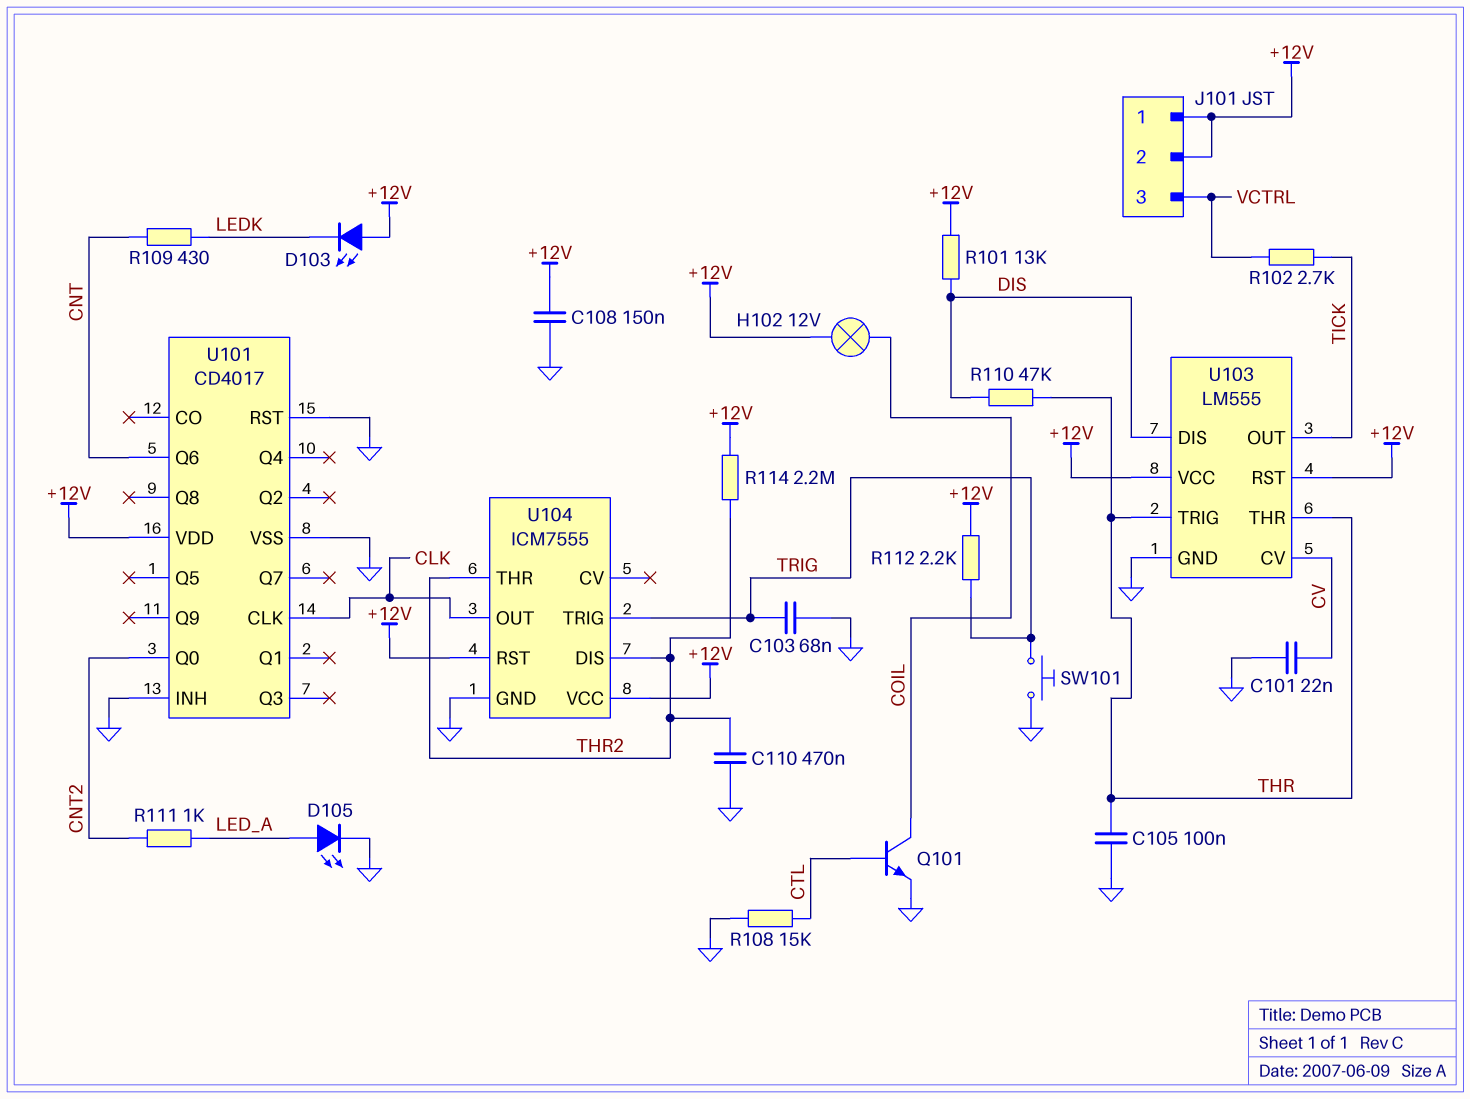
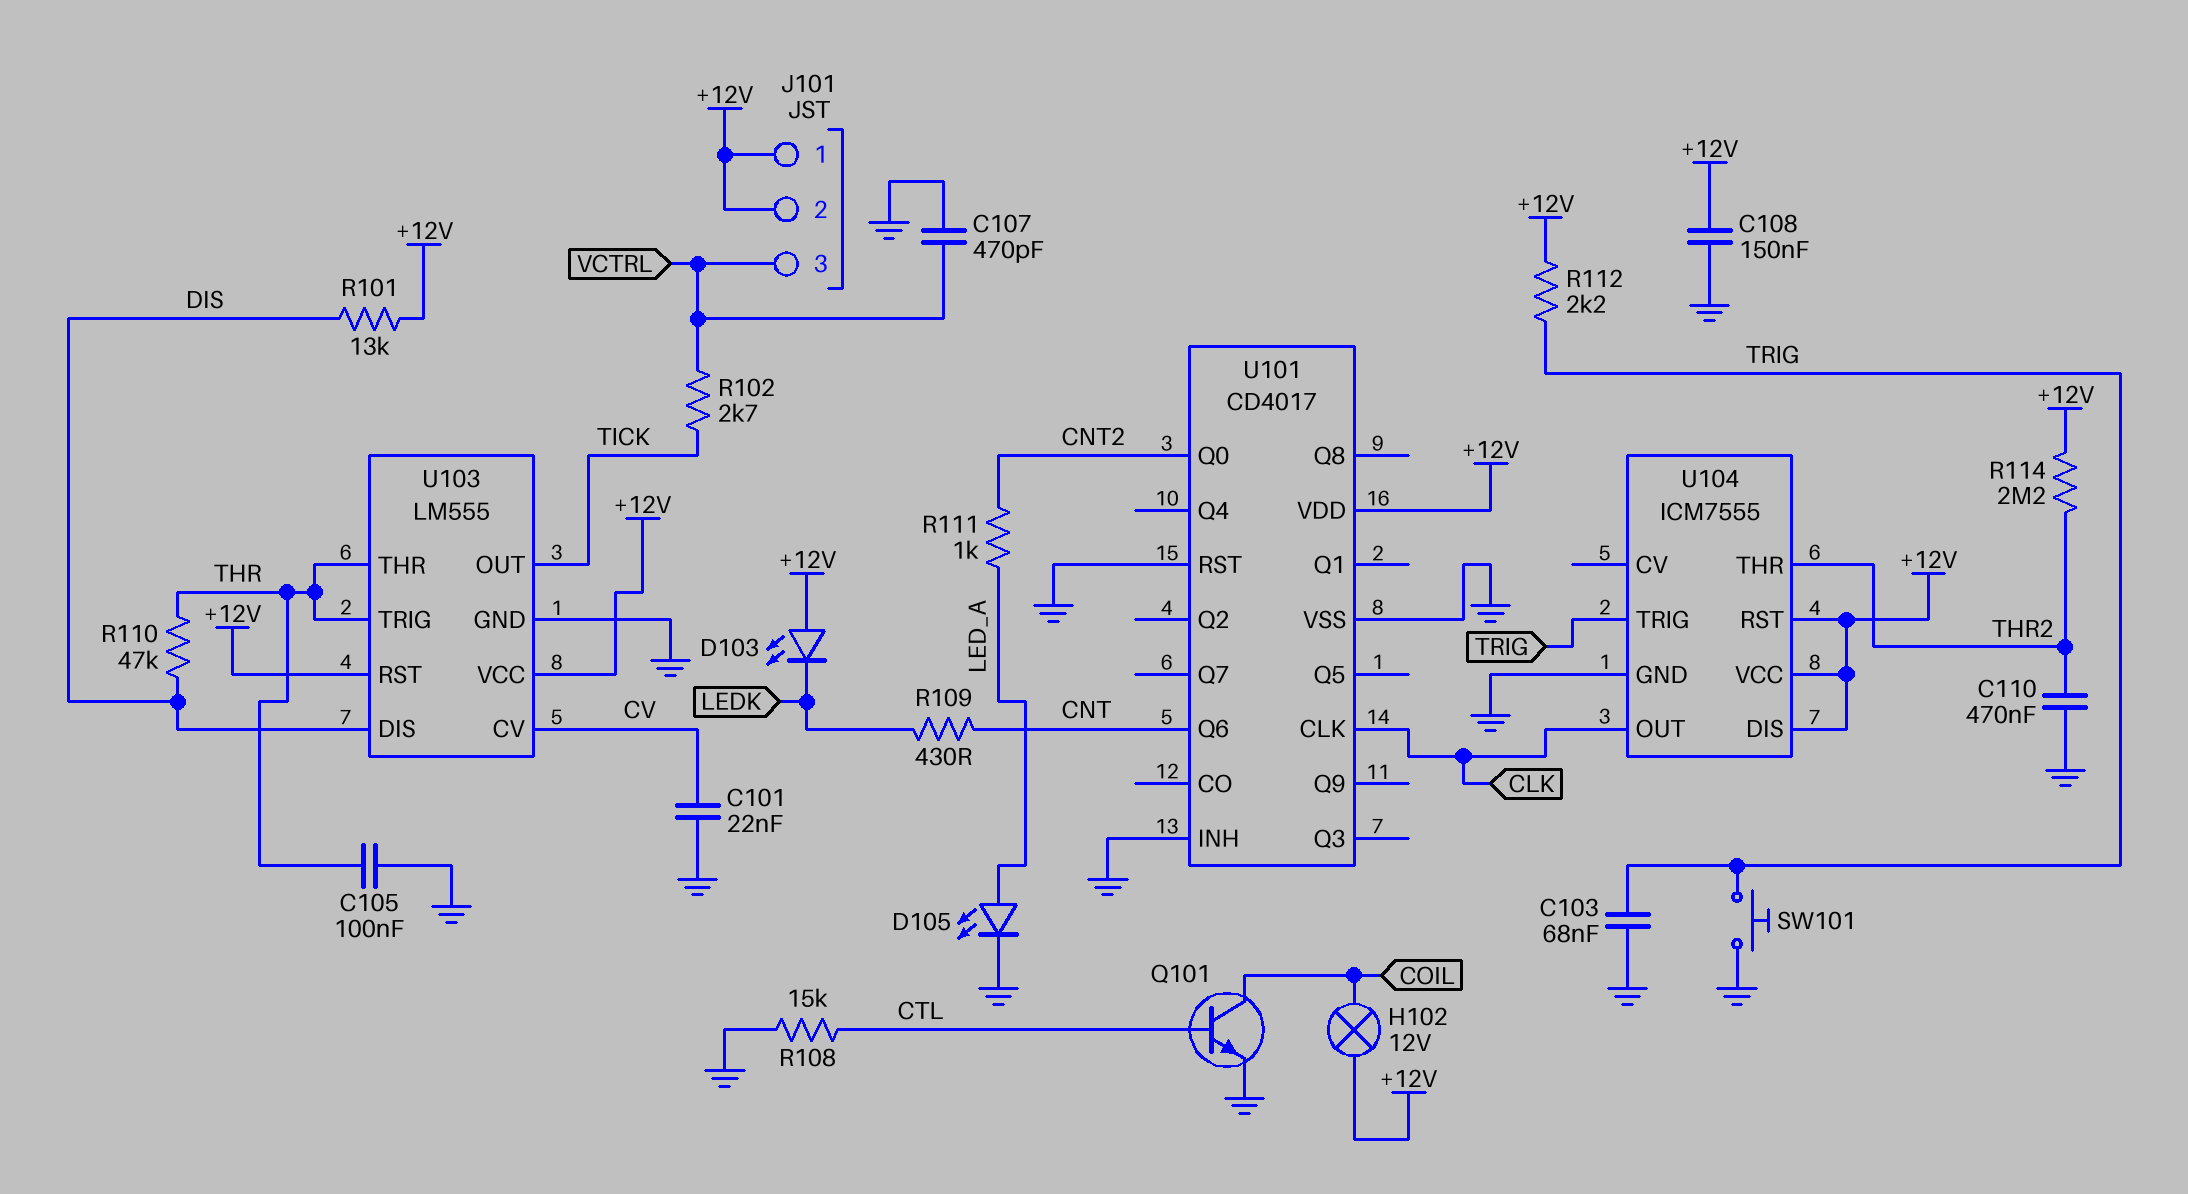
C107: none -> 470pF (GND, VCTRL)
U104 pin DIS: THR2 -> +12V

